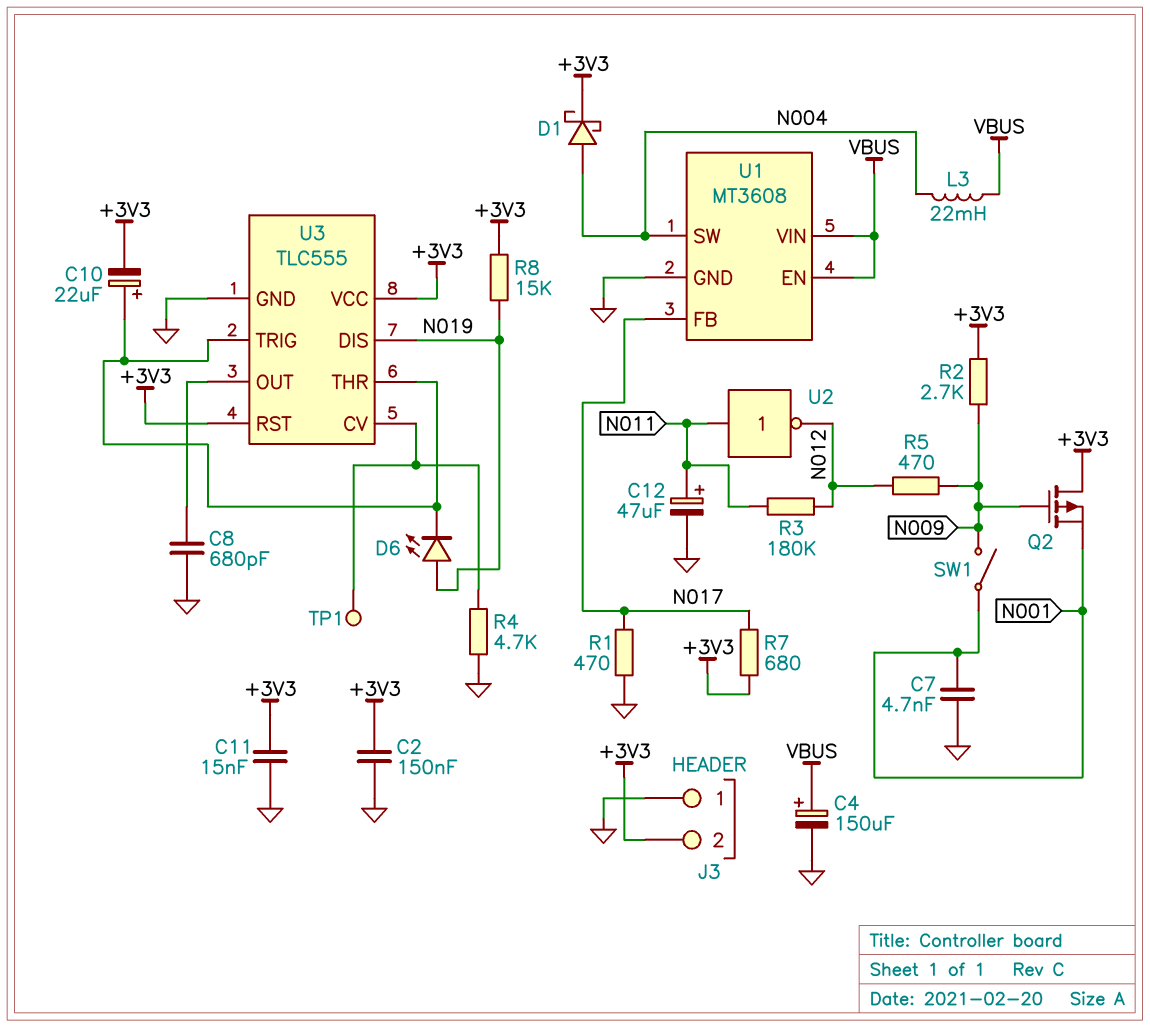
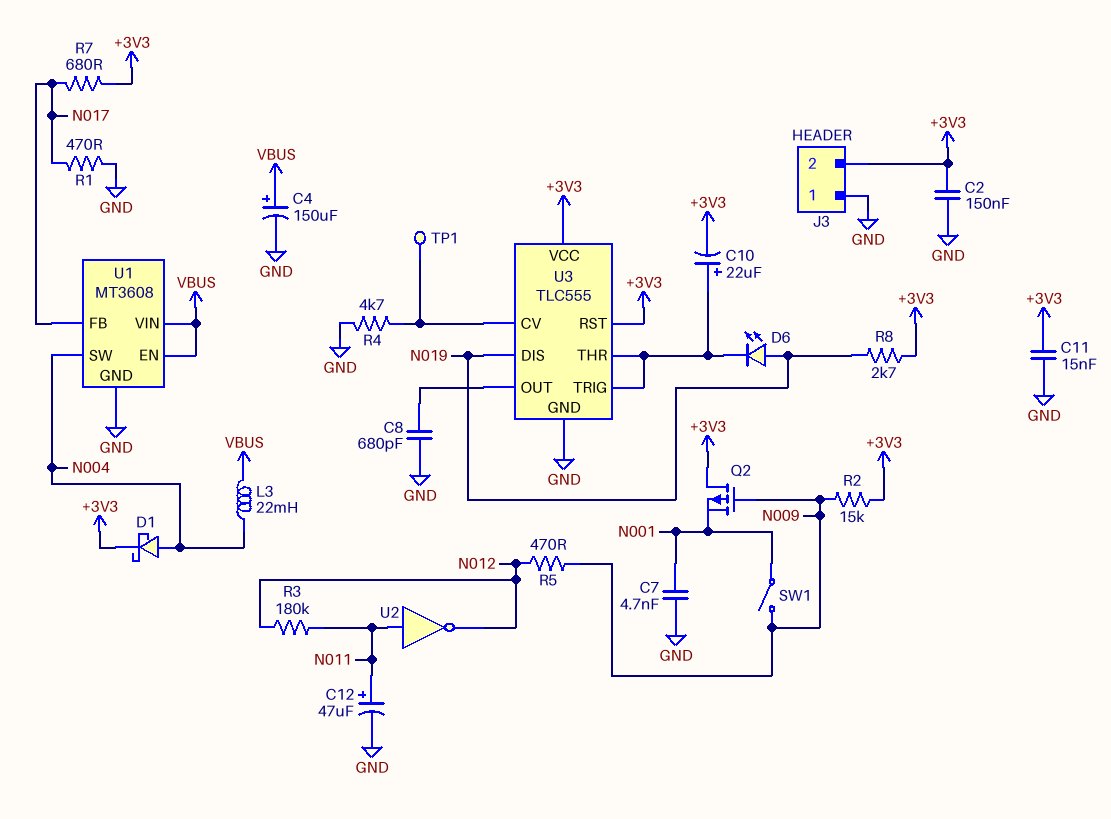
R2: 2.7k (+3V3, N009) -> 15k (+3V3, N009)
R8: 15k (+3V3, N019) -> 2.7k (+3V3, N019)

